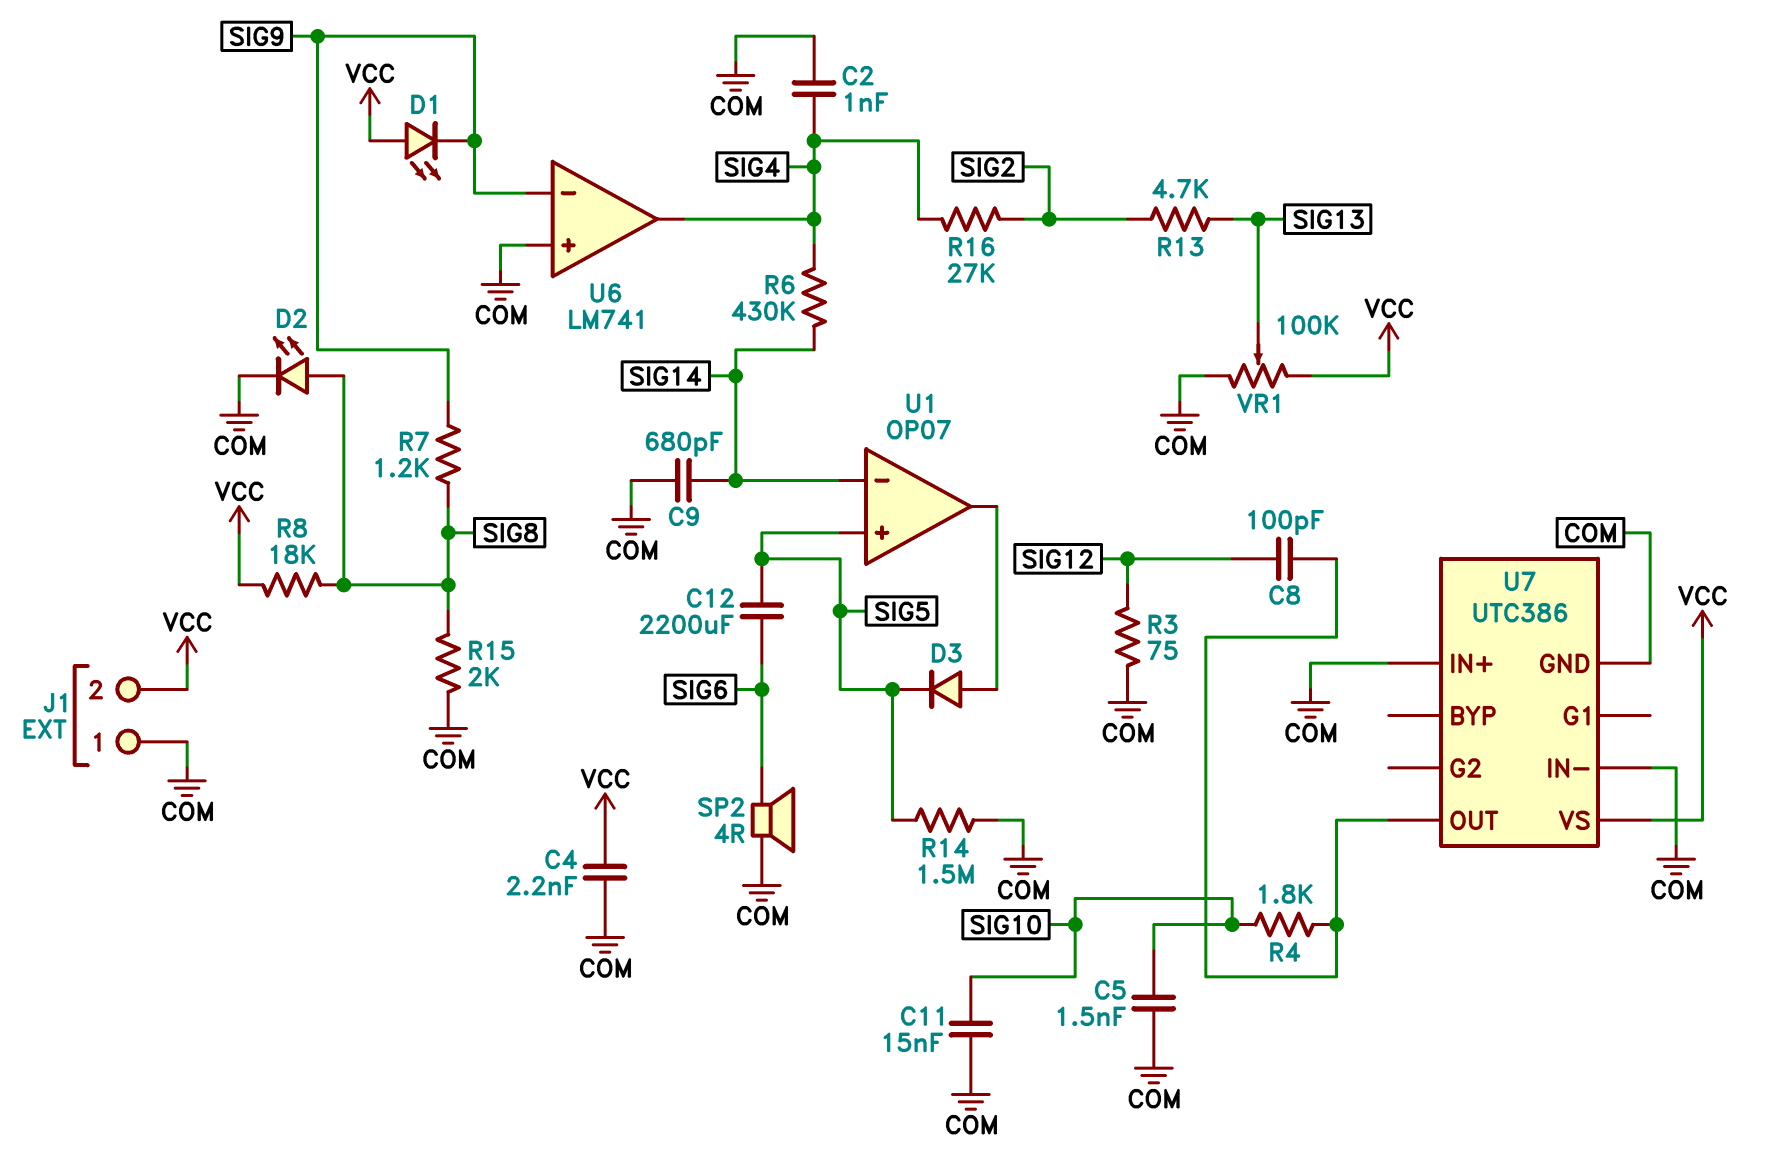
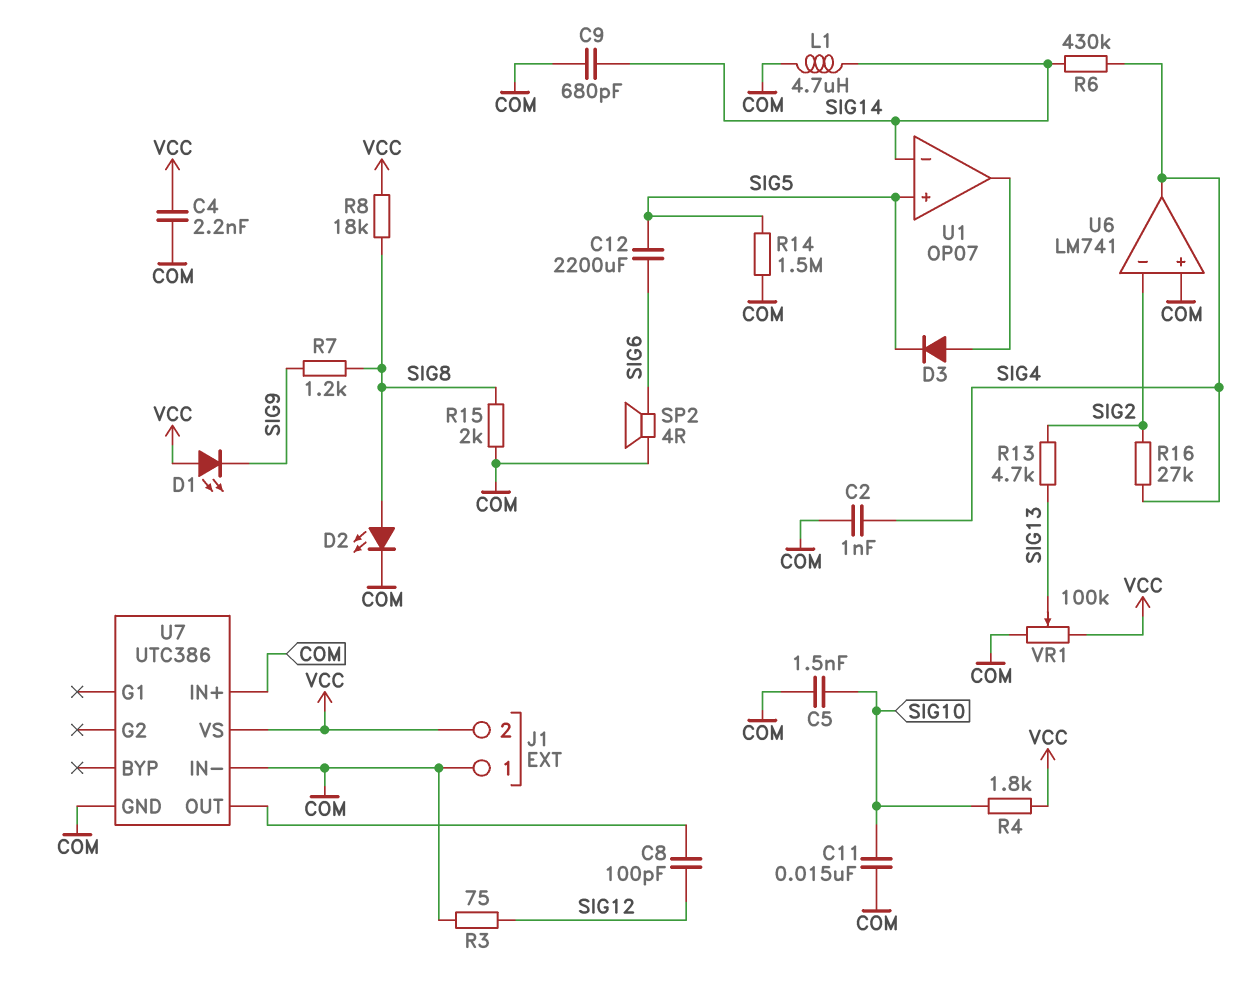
L1: none -> 4.7uH (COM, SIG14)
R4: 1.8k (SIG10, U7/OUT) -> 1.8k (SIG10, VCC)
U6 pin in-: SIG9 -> SIG2

